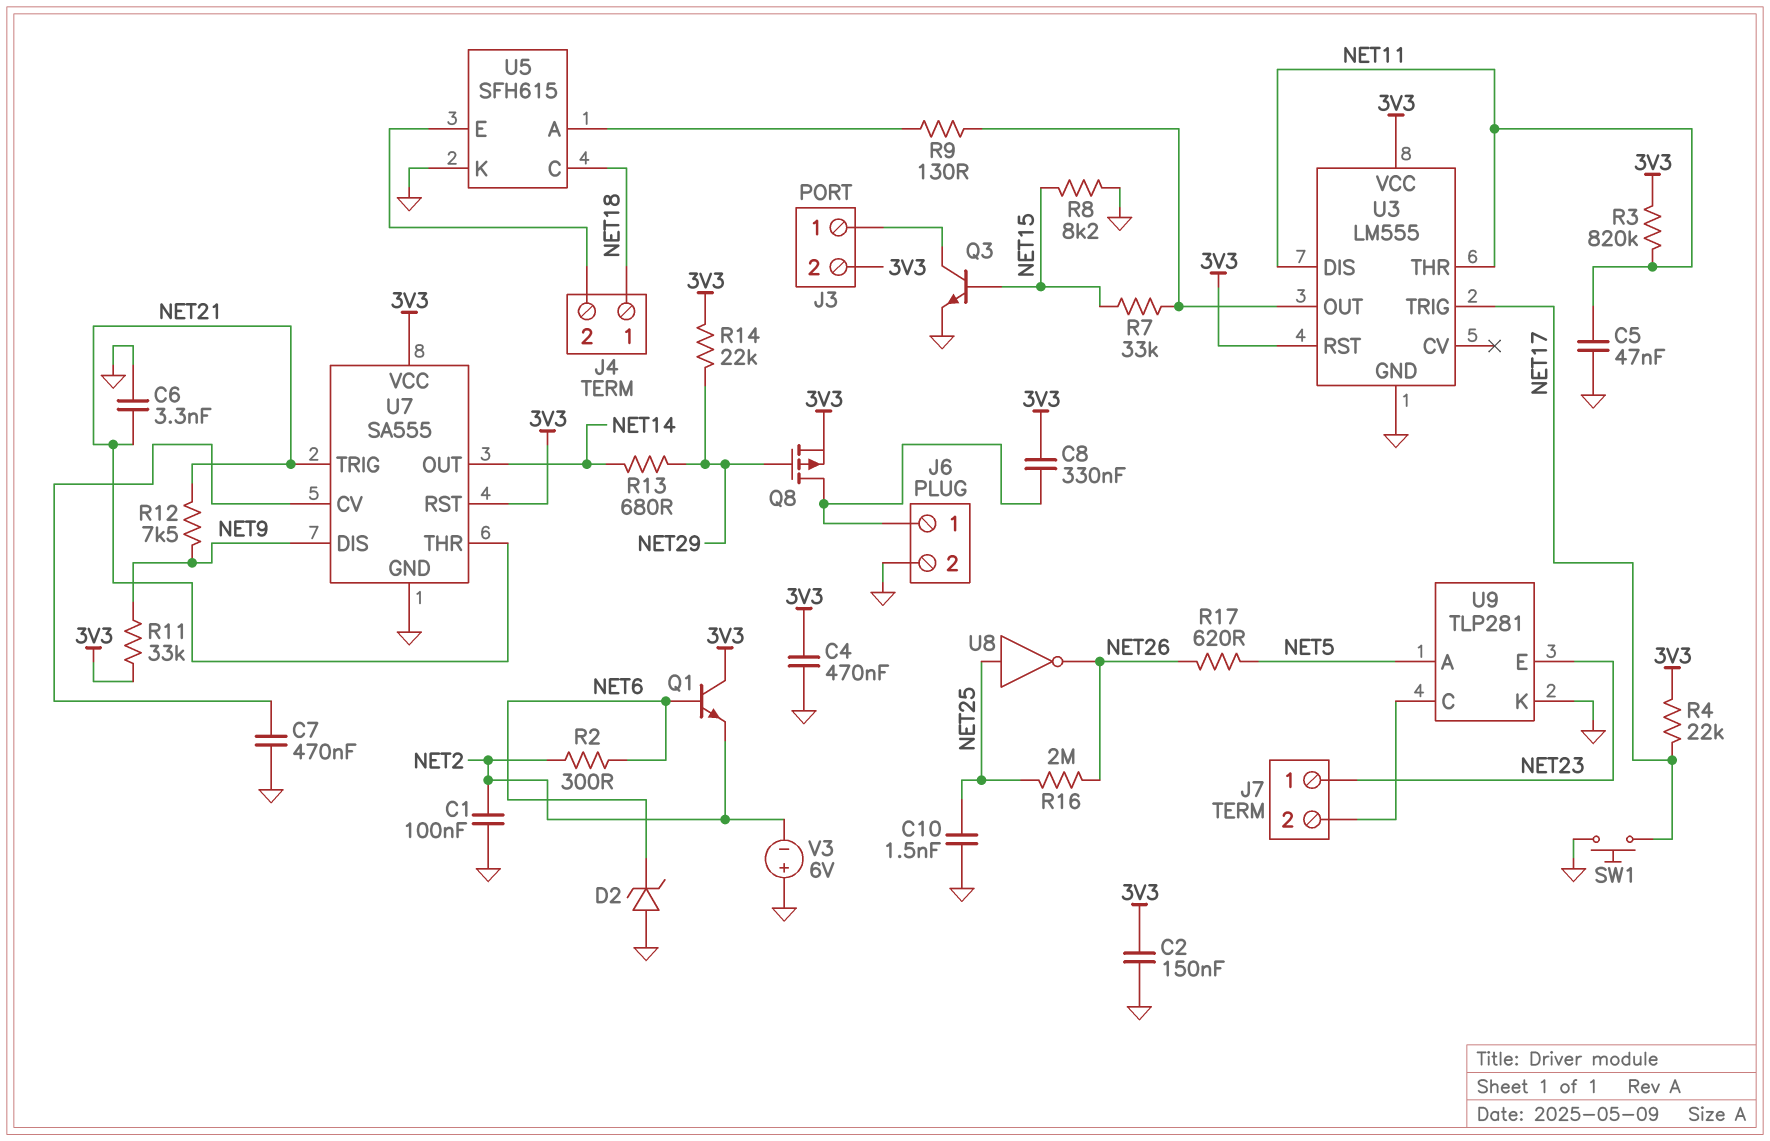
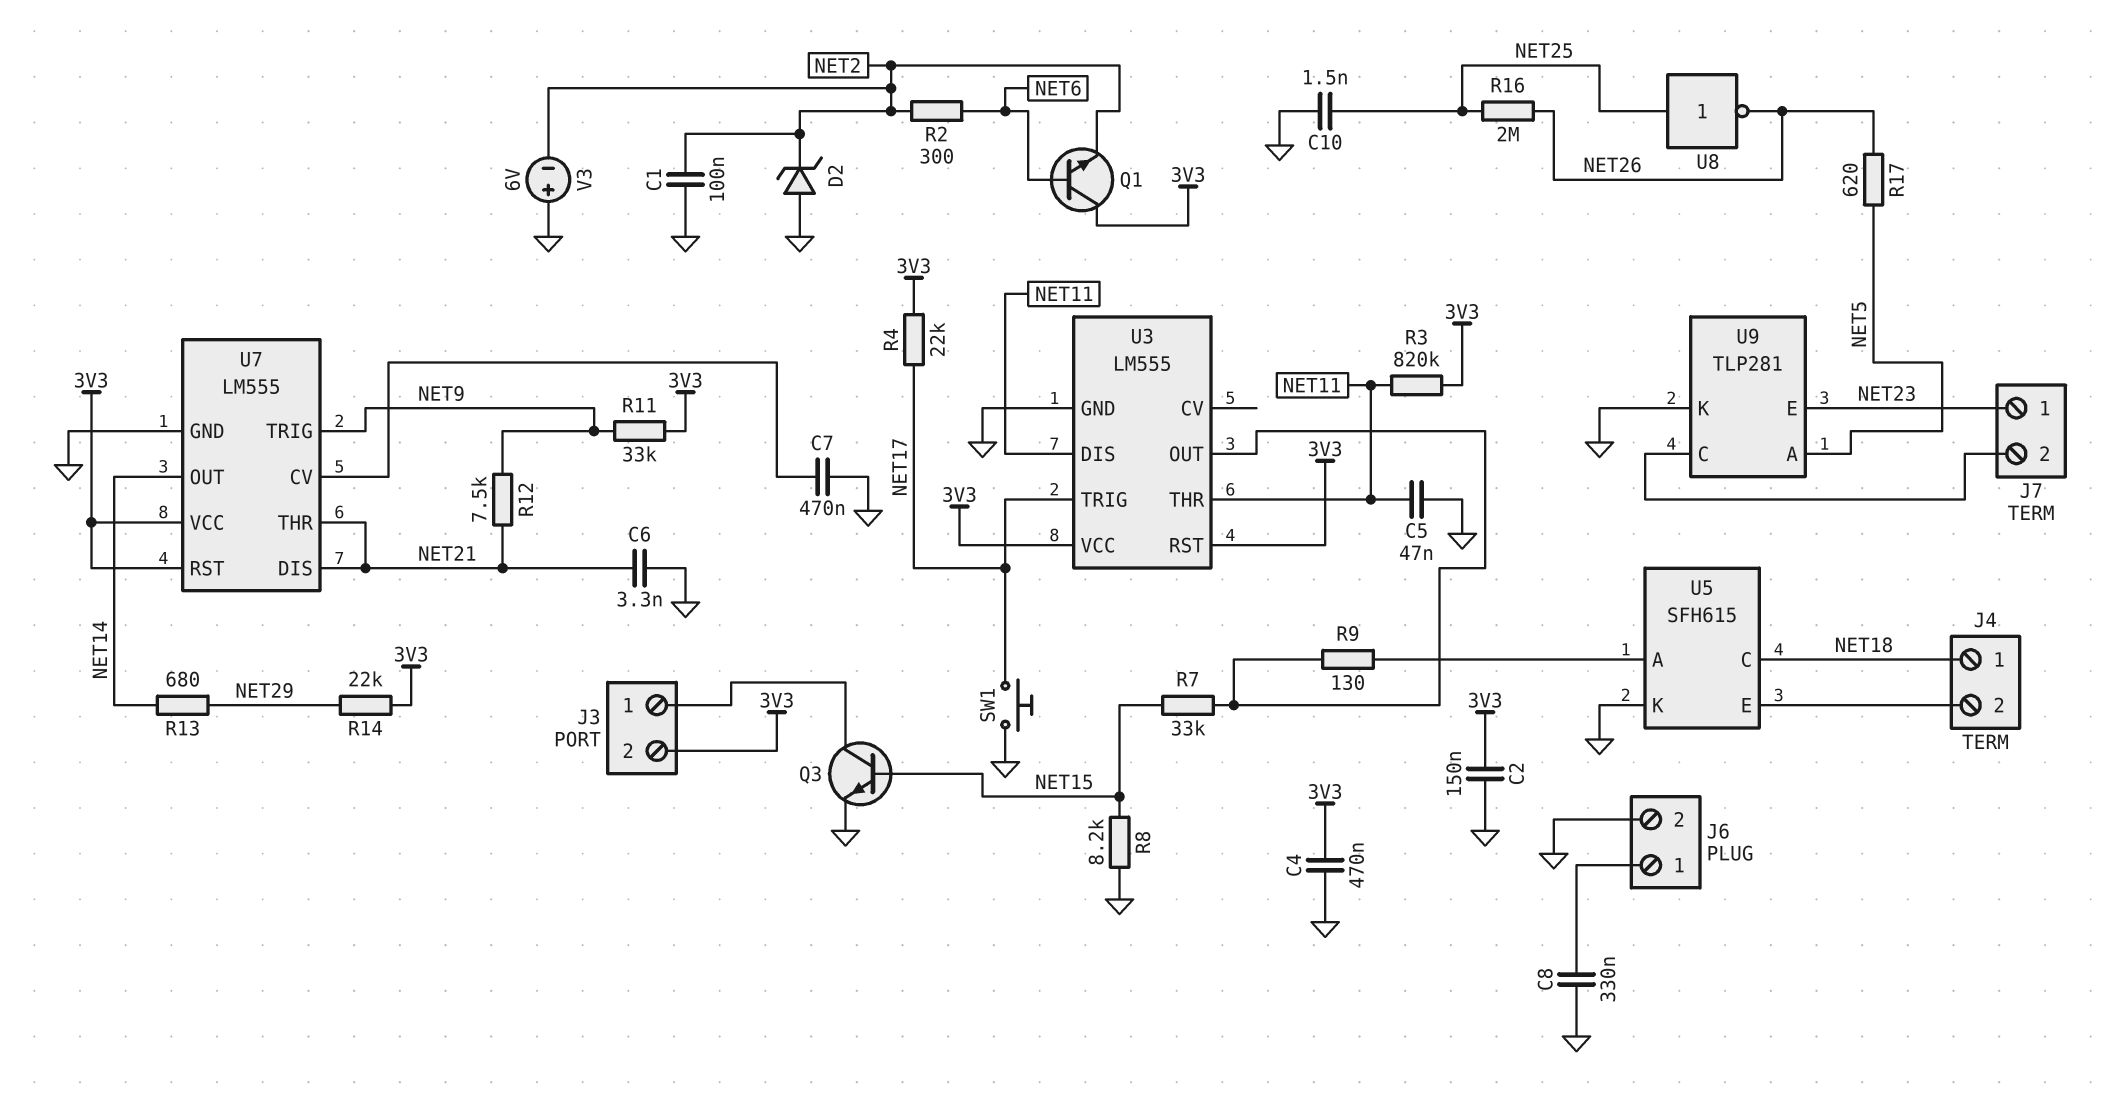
C8: 330nF (3V3, J6/1) -> 330nF (GND, J6/1)
D2: zener (A GND, K NET6) -> zener (A GND, K NET2)
Q8: PMOS (G NET29, D J6/1, S 3V3) -> none
U7: SA555 -> LM555
U7 pin DIS: NET9 -> NET21
U7 pin TRIG: NET21 -> NET9

